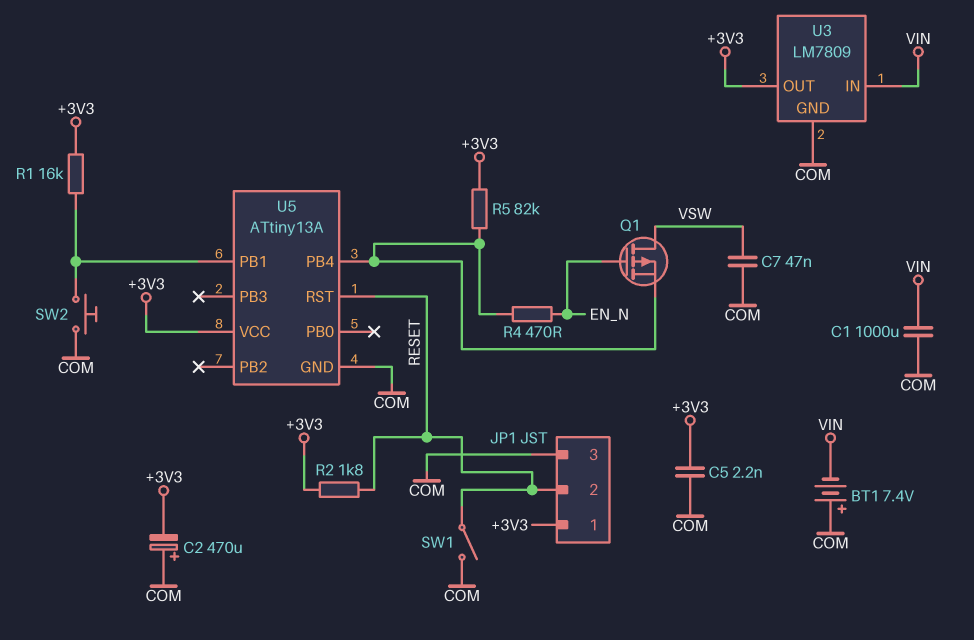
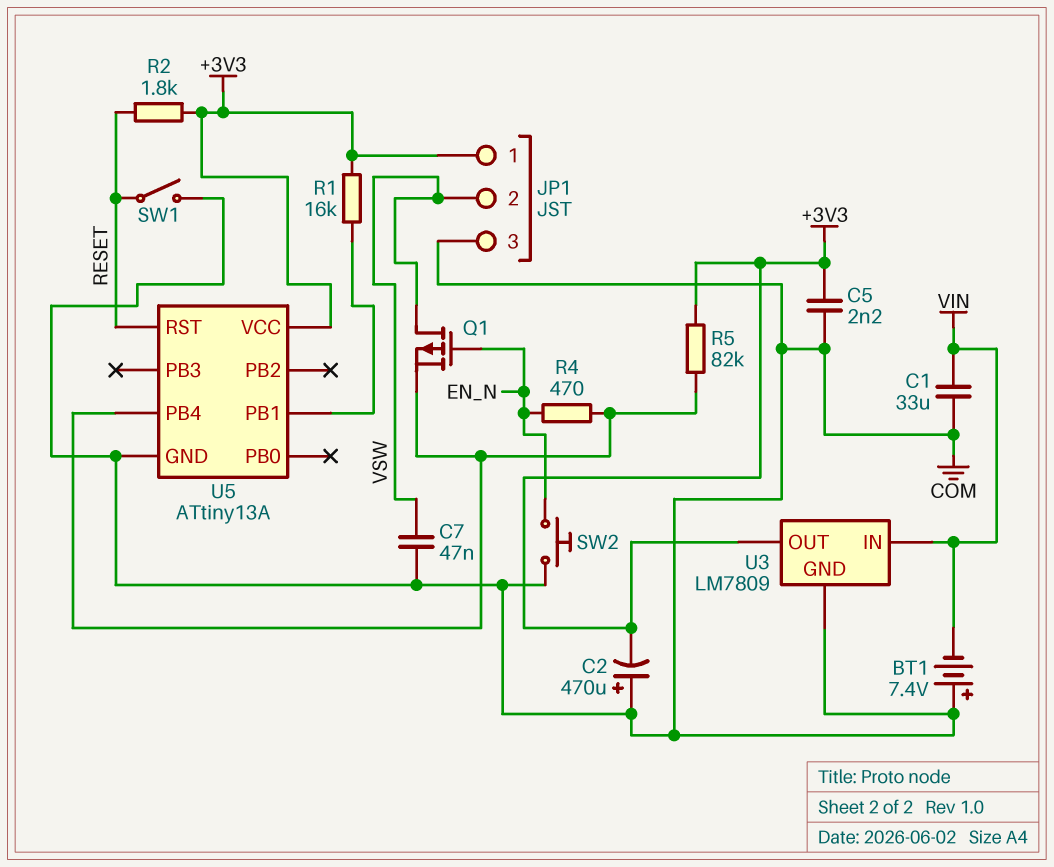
C1: 1000uF (COM, VIN) -> 33uF (COM, VIN)
JP1 pin 2: RESET -> VSW
SW2: button (COM, U5/PB1) -> button (COM, EN_N)

